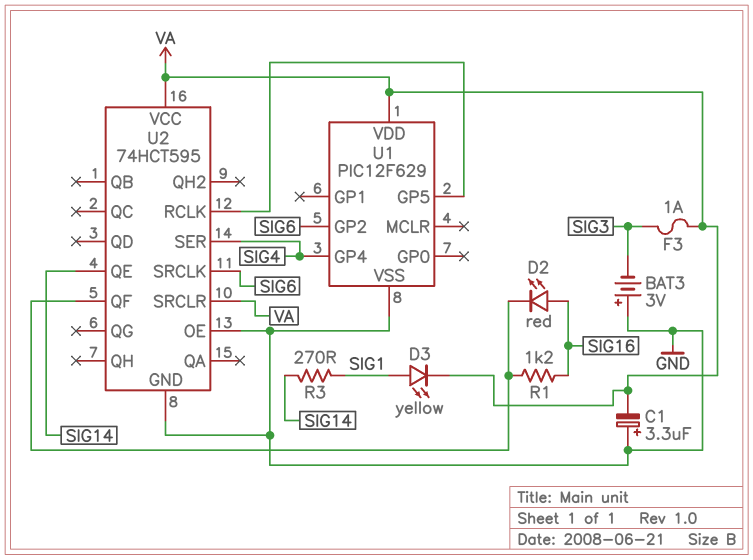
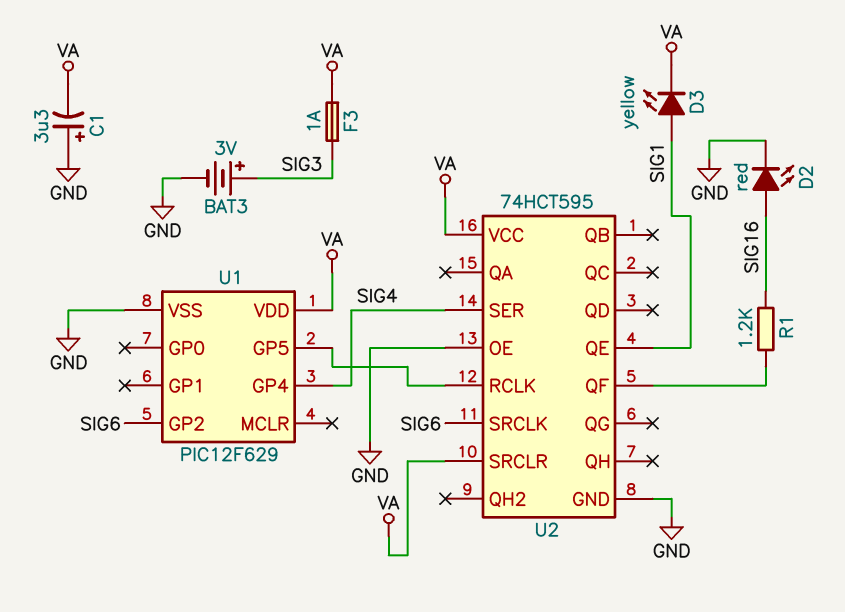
BAT3: 3V (plus GND, minus SIG3) -> 3V (plus SIG3, minus GND)
D2: LED red (A SIG16, K U2/QF) -> LED red (A SIG16, K GND)
R3: 270 (SIG1, SIG14) -> none
U2 pin QE: SIG14 -> SIG1

